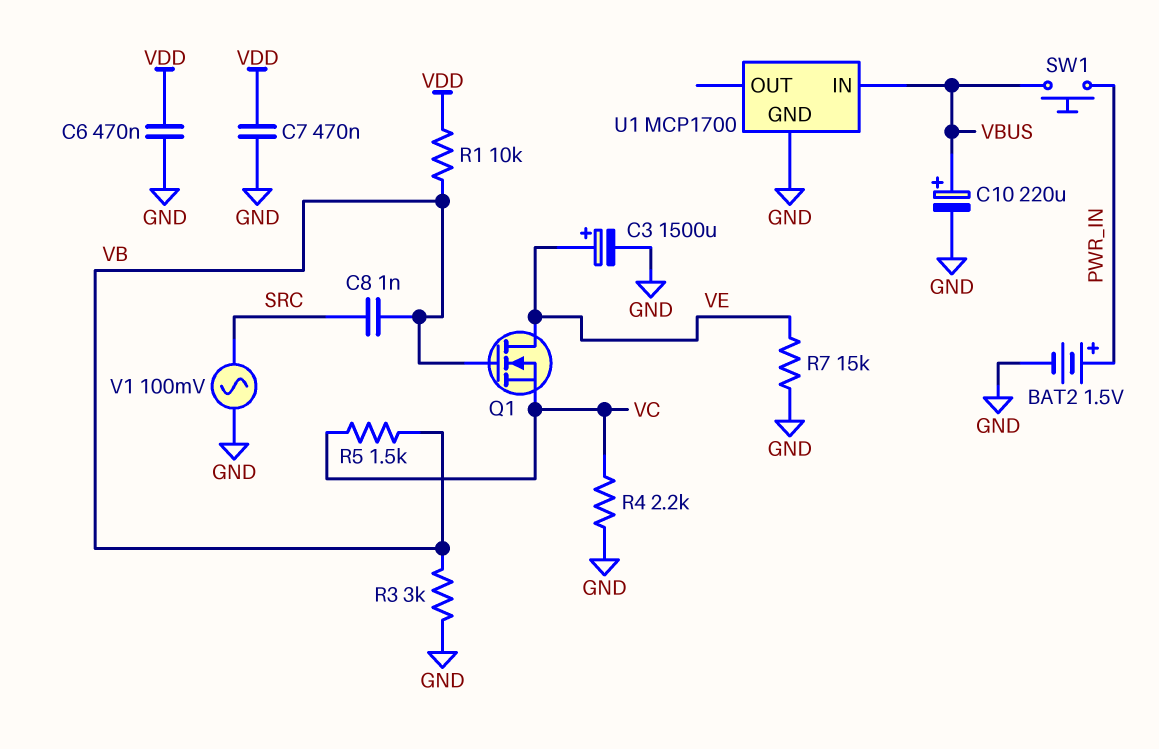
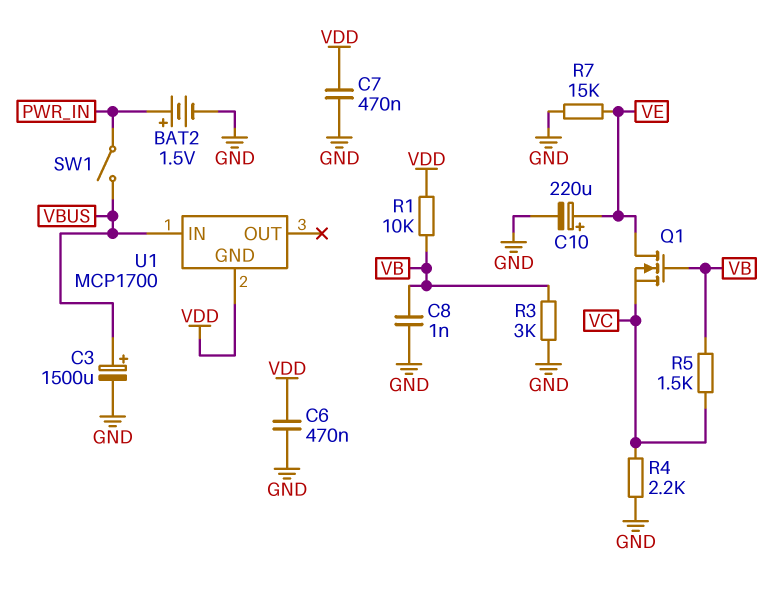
C3: 1500uF (plus VE, minus GND) -> 1500uF (plus VBUS, minus GND)
C8: 1nF (SRC, VB) -> 1nF (GND, VB)
C10: 220uF (plus VBUS, minus GND) -> 220uF (plus VE, minus GND)
SW1: button (PWR_IN, VBUS) -> switch (PWR_IN, VBUS)
U1 pin GND: GND -> VDD
V1: AC 100mV (GND, SRC) -> none

